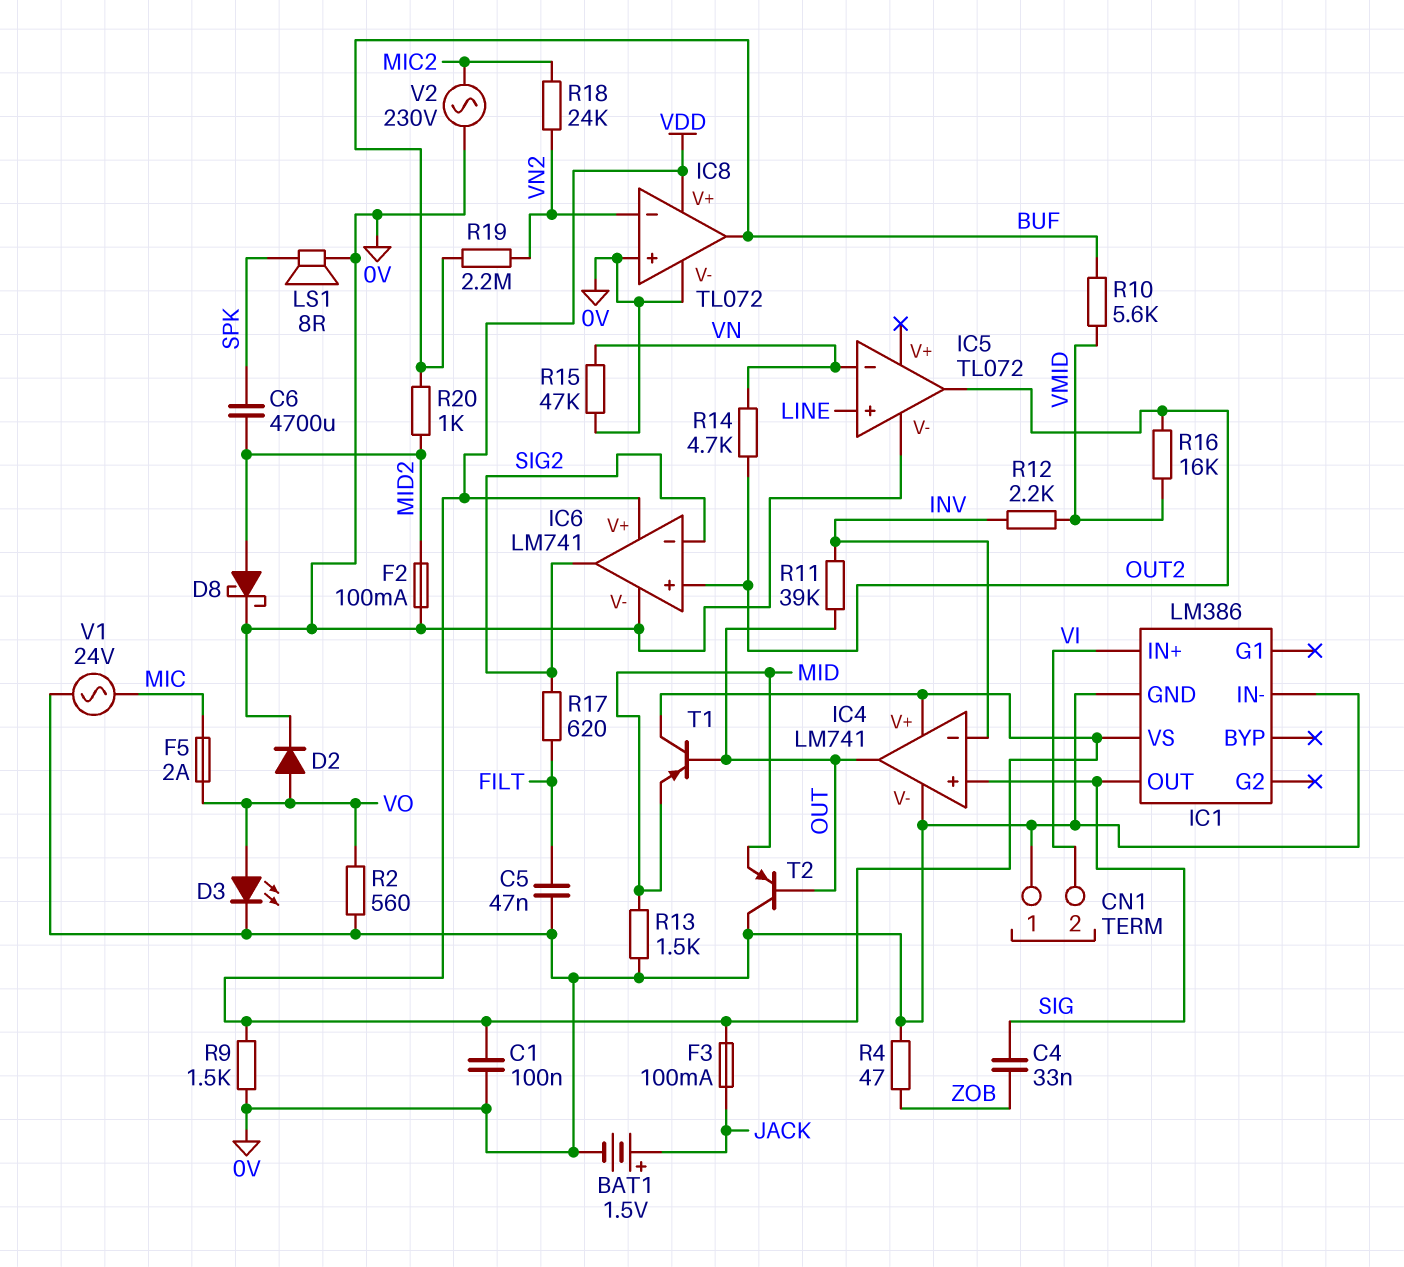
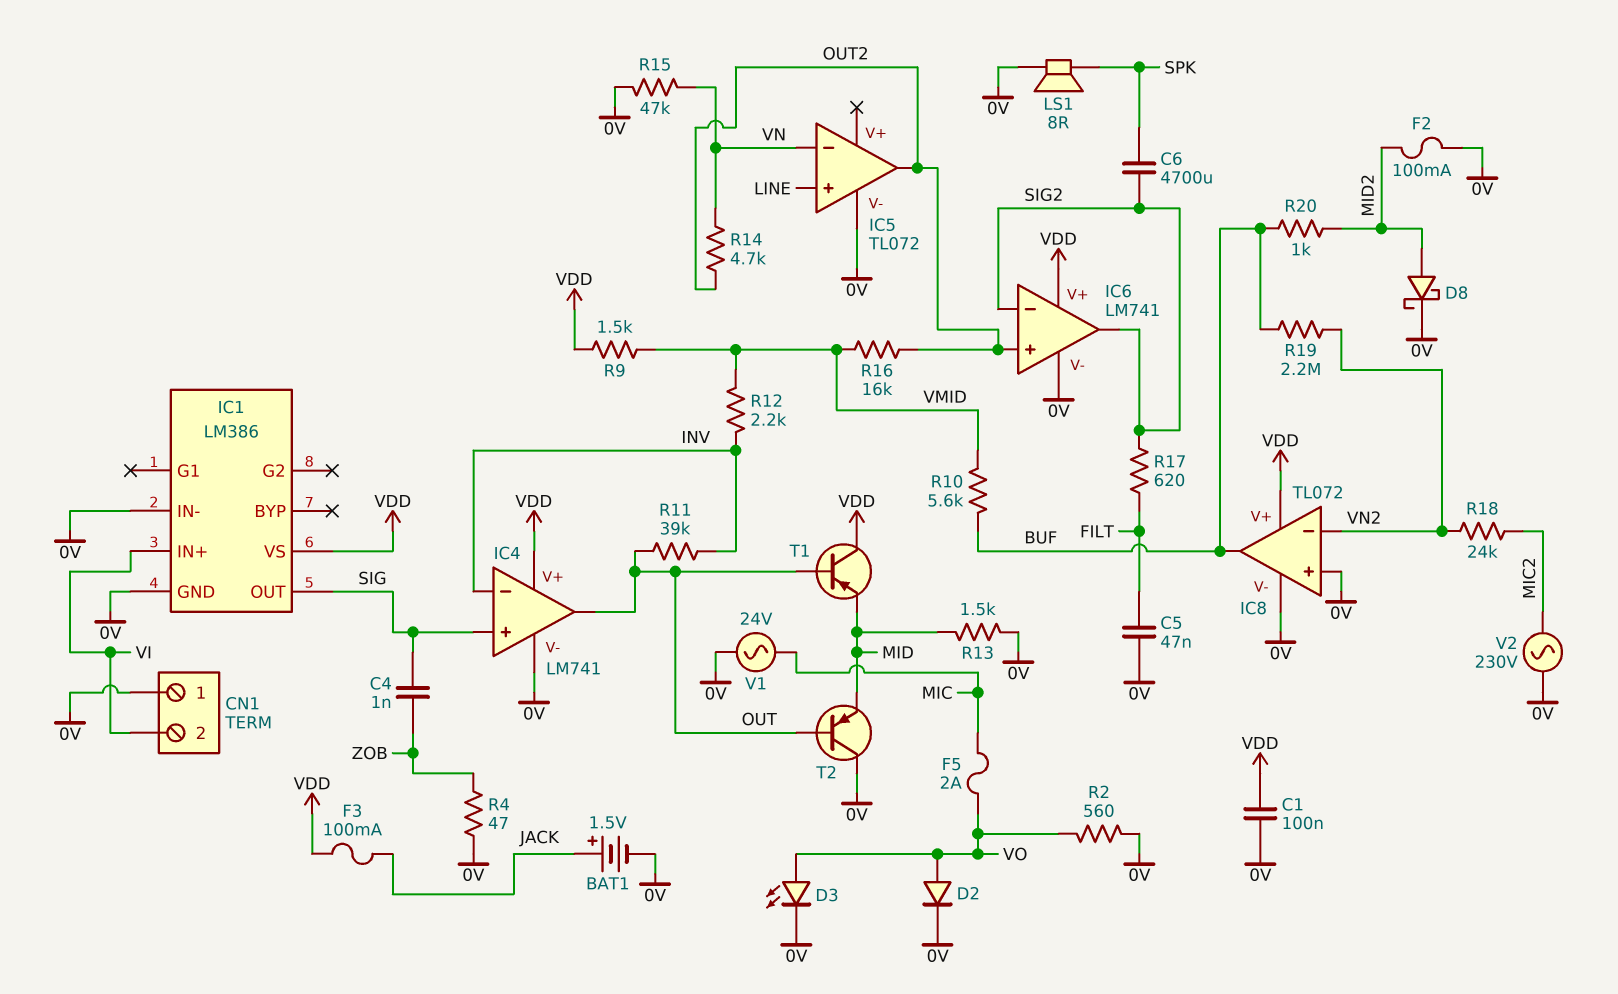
C4: 33nF (SIG, ZOB) -> 1nF (SIG, ZOB)
C6: 4700uF (MID2, SPK) -> 4700uF (SIG2, SPK)
R9: 1.5k (0V, VDD) -> 1.5k (VDD, VMID)

